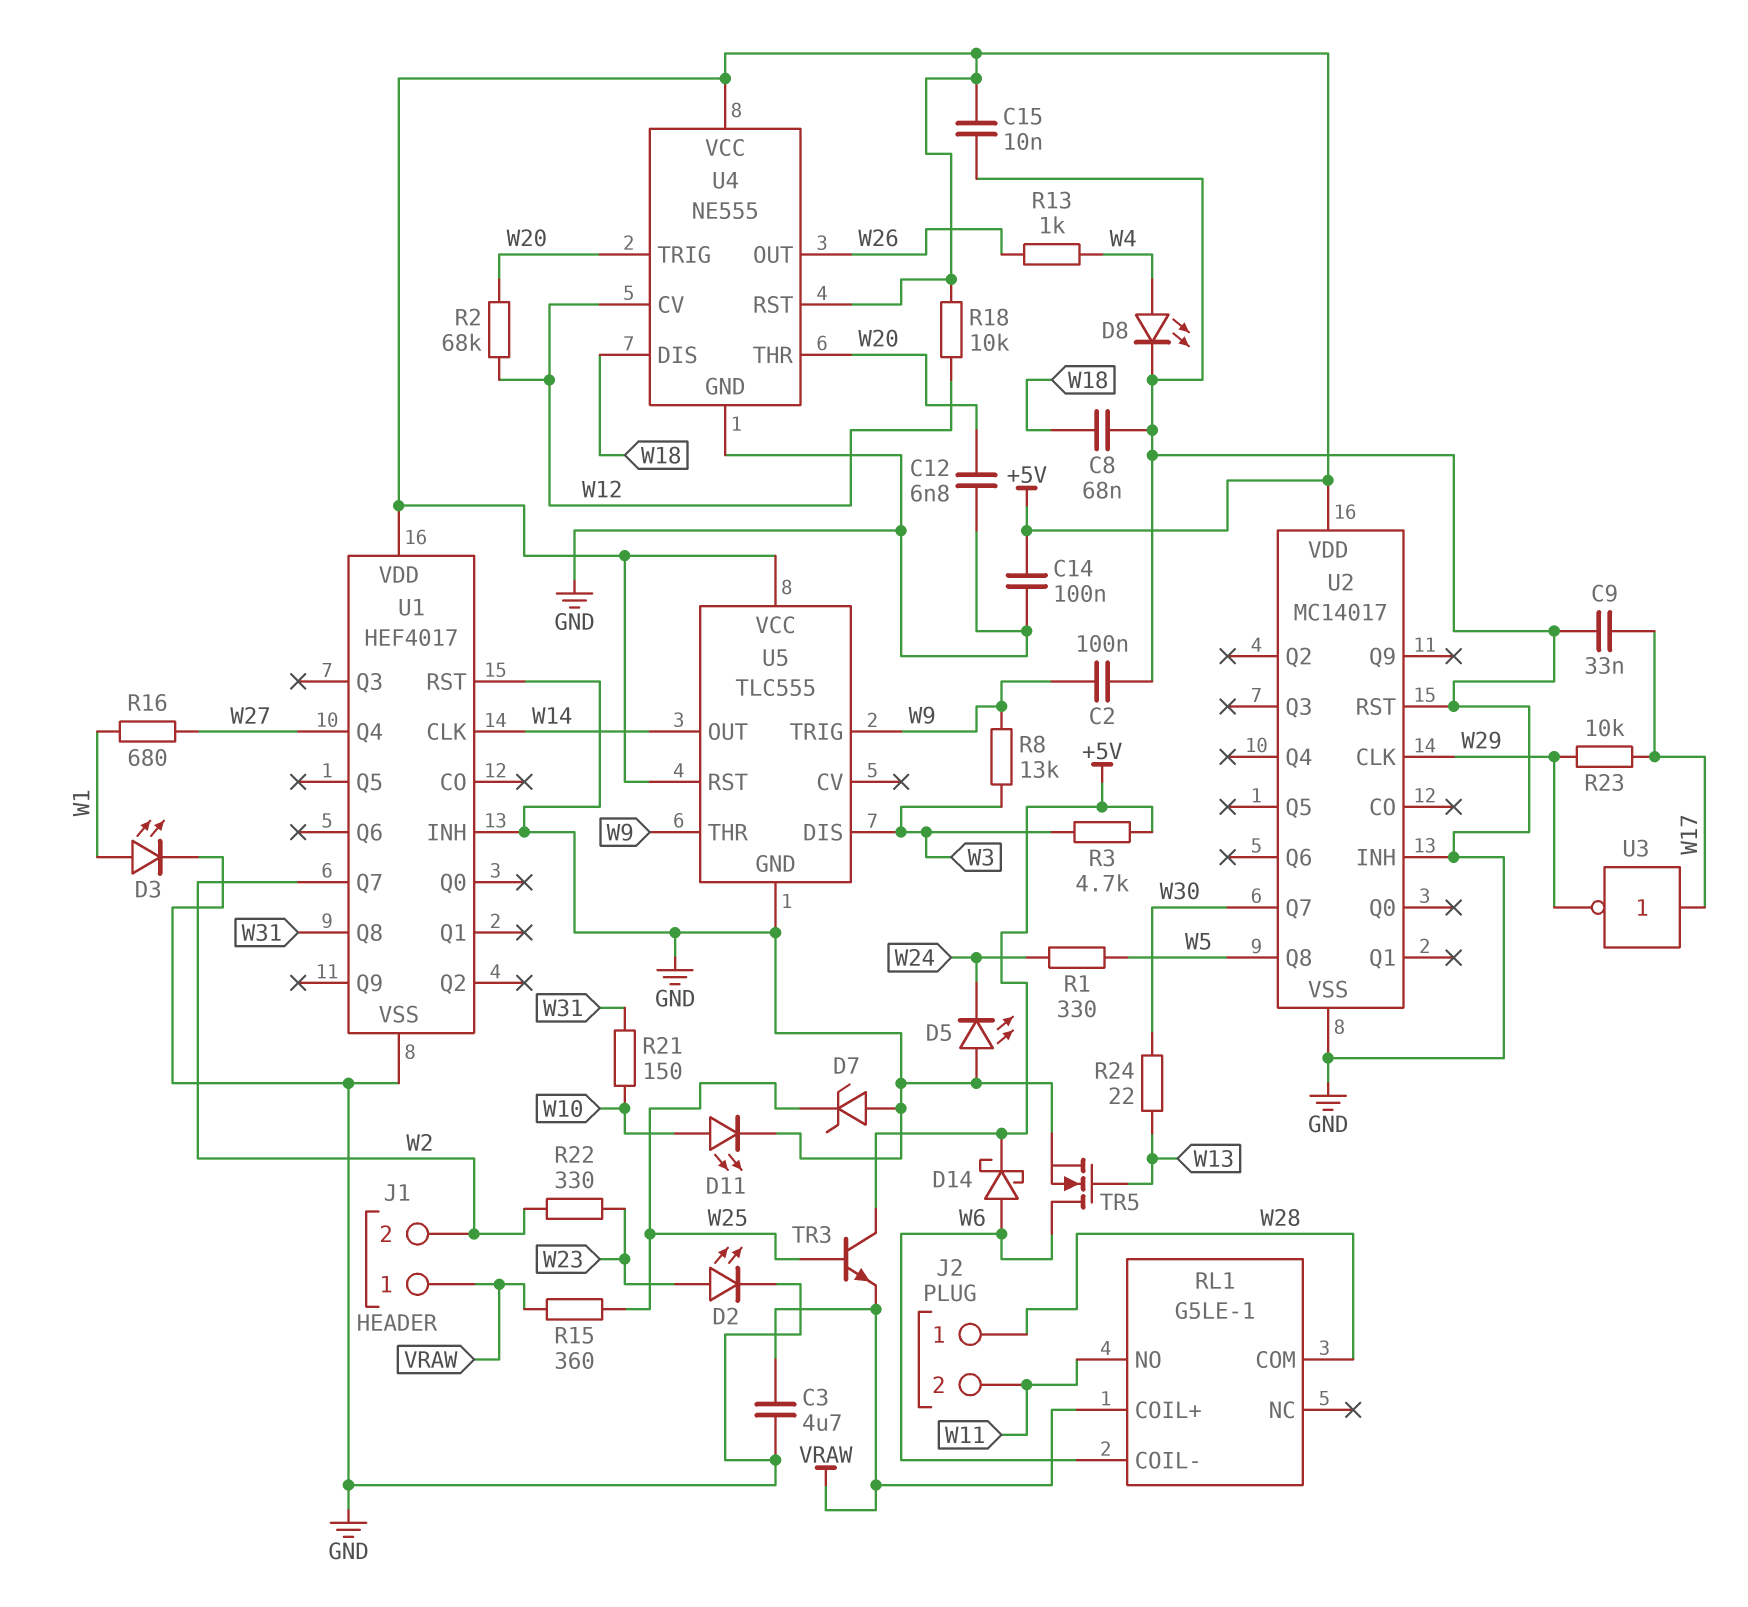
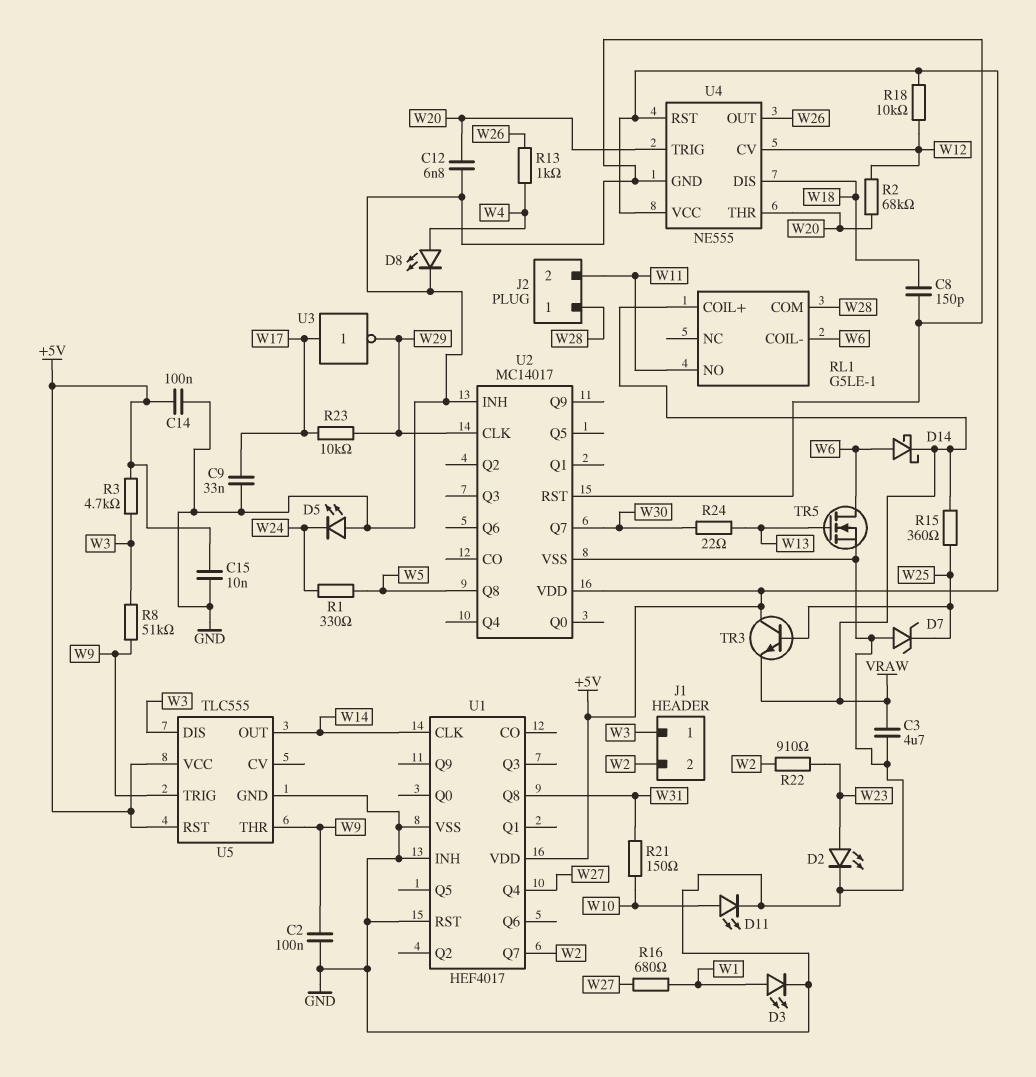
C8: 68nF (GND, W18) -> 150pF (GND, W18)
D14: schottky (A W6, K +5V) -> schottky (A W6, K VRAW)
J1 pin 1: VRAW -> W3
R8: 13k (W3, W9) -> 51k (W3, W9)
R22: 330 (W2, W23) -> 910 (W2, W23)

